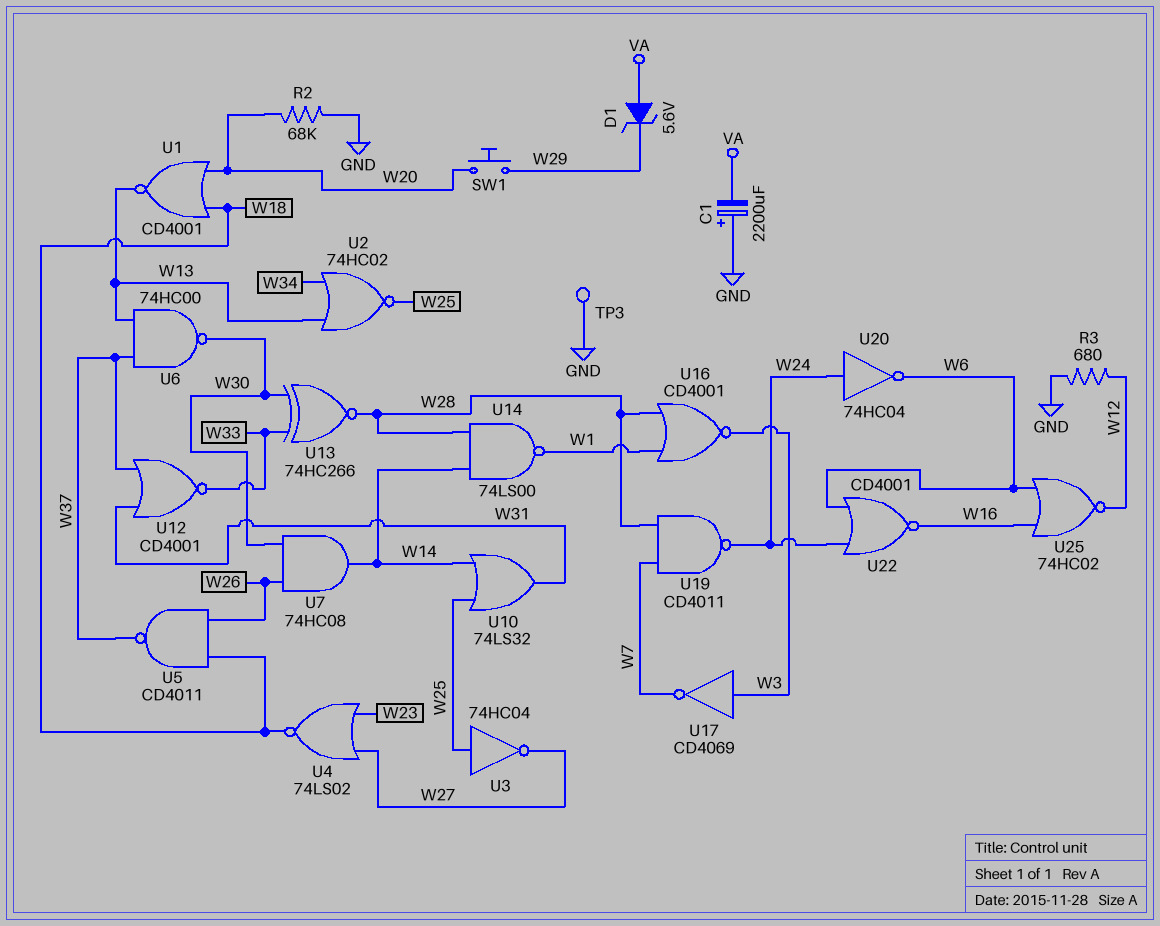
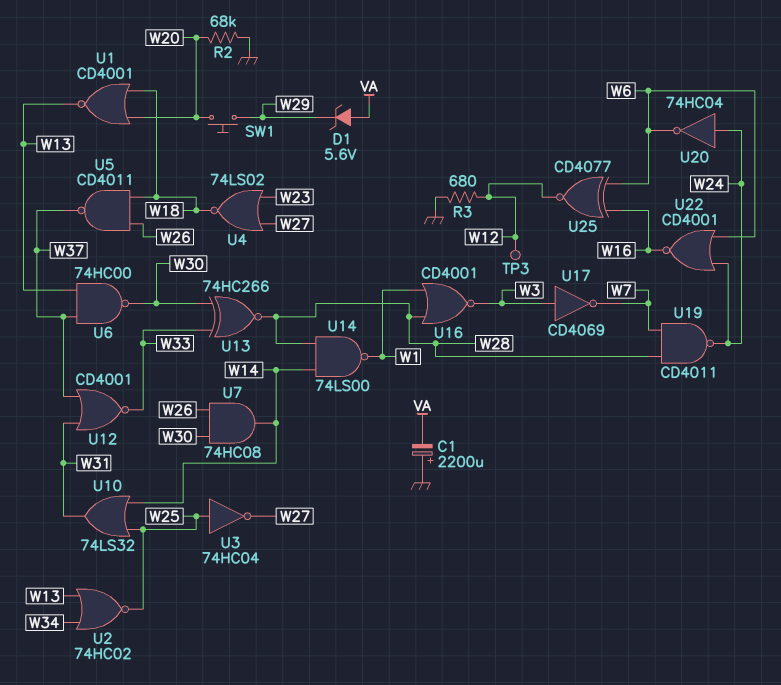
TP3: test point (GND) -> test point (W12)
U25: NOR 74HC02 (in W6, in W16, out W12) -> XNOR CD4077 (in W6, in W16, out W12)

